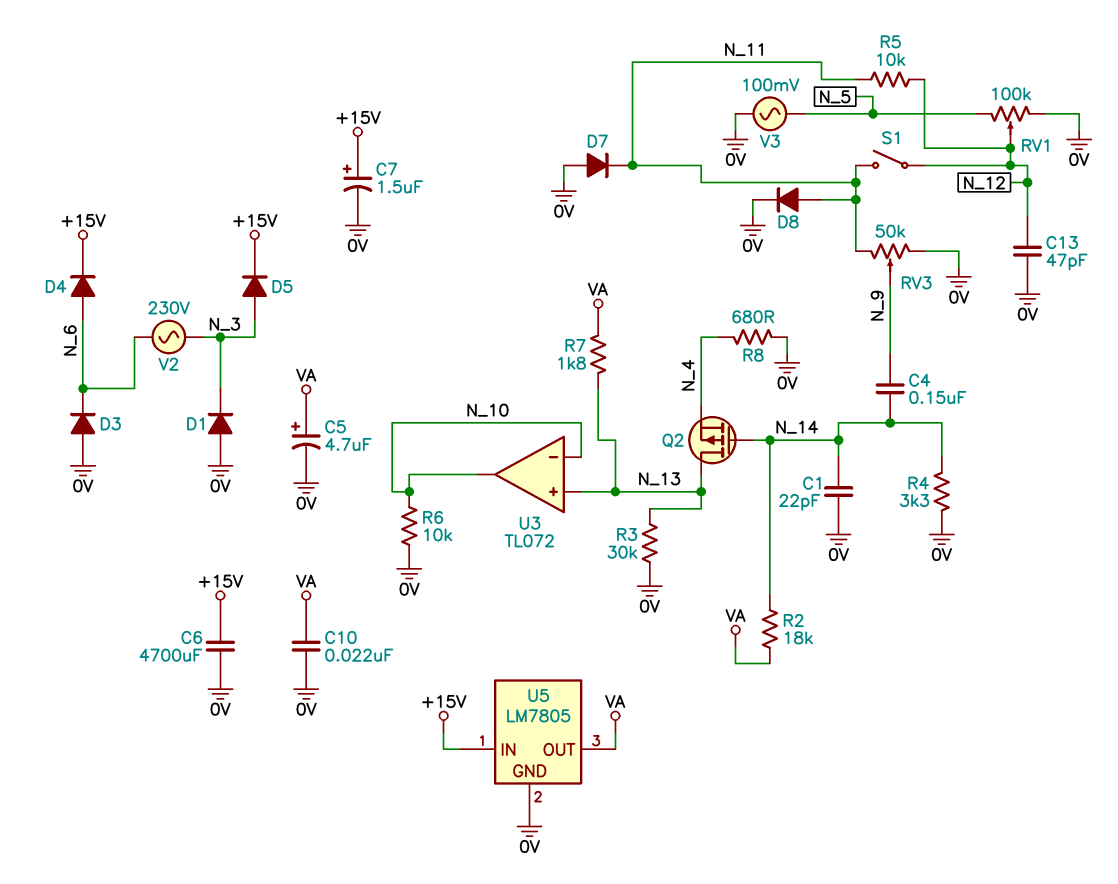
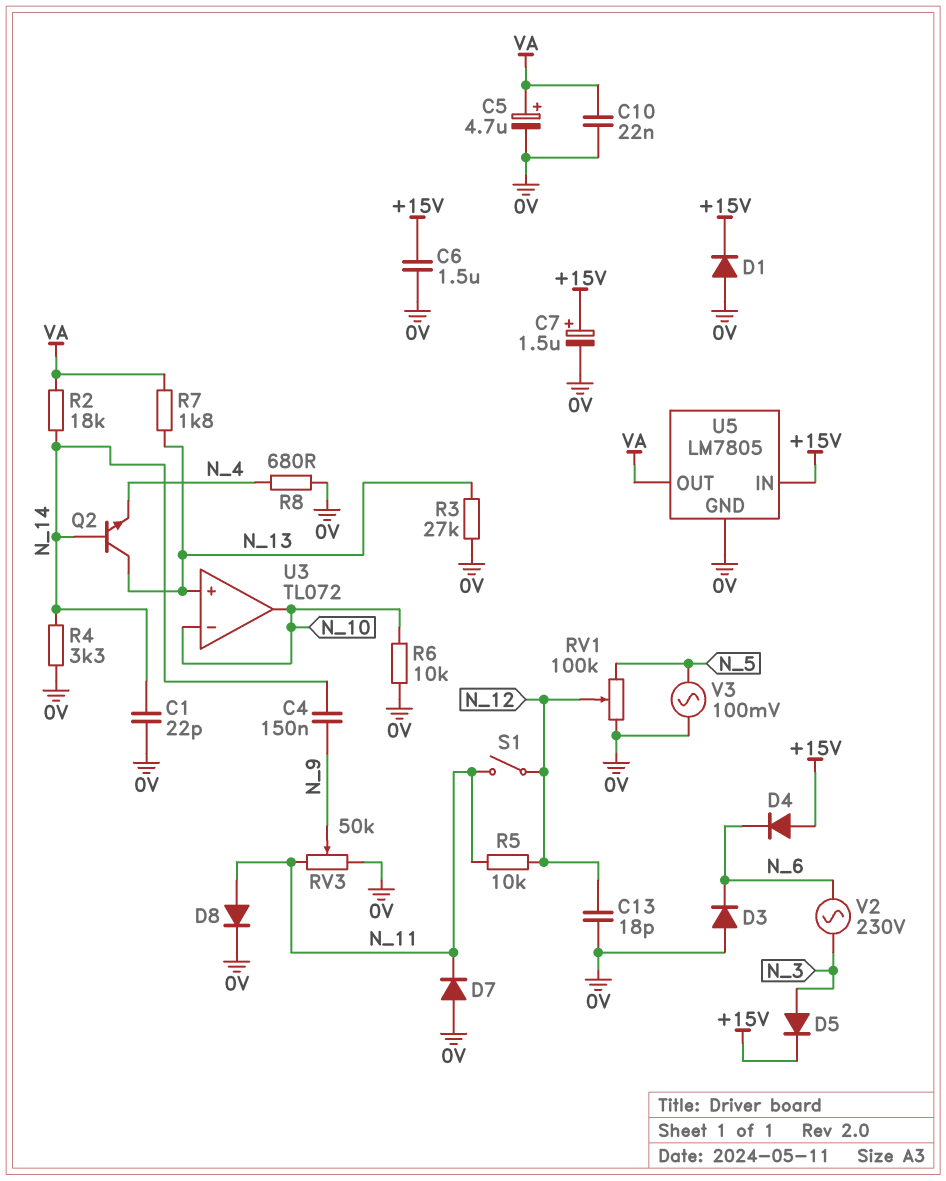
C6: 4700uF (+15V, 0V) -> 1.5uF (+15V, 0V)
C13: 47pF (0V, N_12) -> 18pF (0V, N_12)
D1: diode (A 0V, K N_3) -> diode (A 0V, K +15V)
D4: diode (A N_6, K +15V) -> diode (A +15V, K N_6)
Q2: PMOS (G N_14, D N_13, S N_4) -> NPN (B N_14, C N_13, E N_4)
R3: 30k (0V, N_13) -> 27k (0V, N_13)

